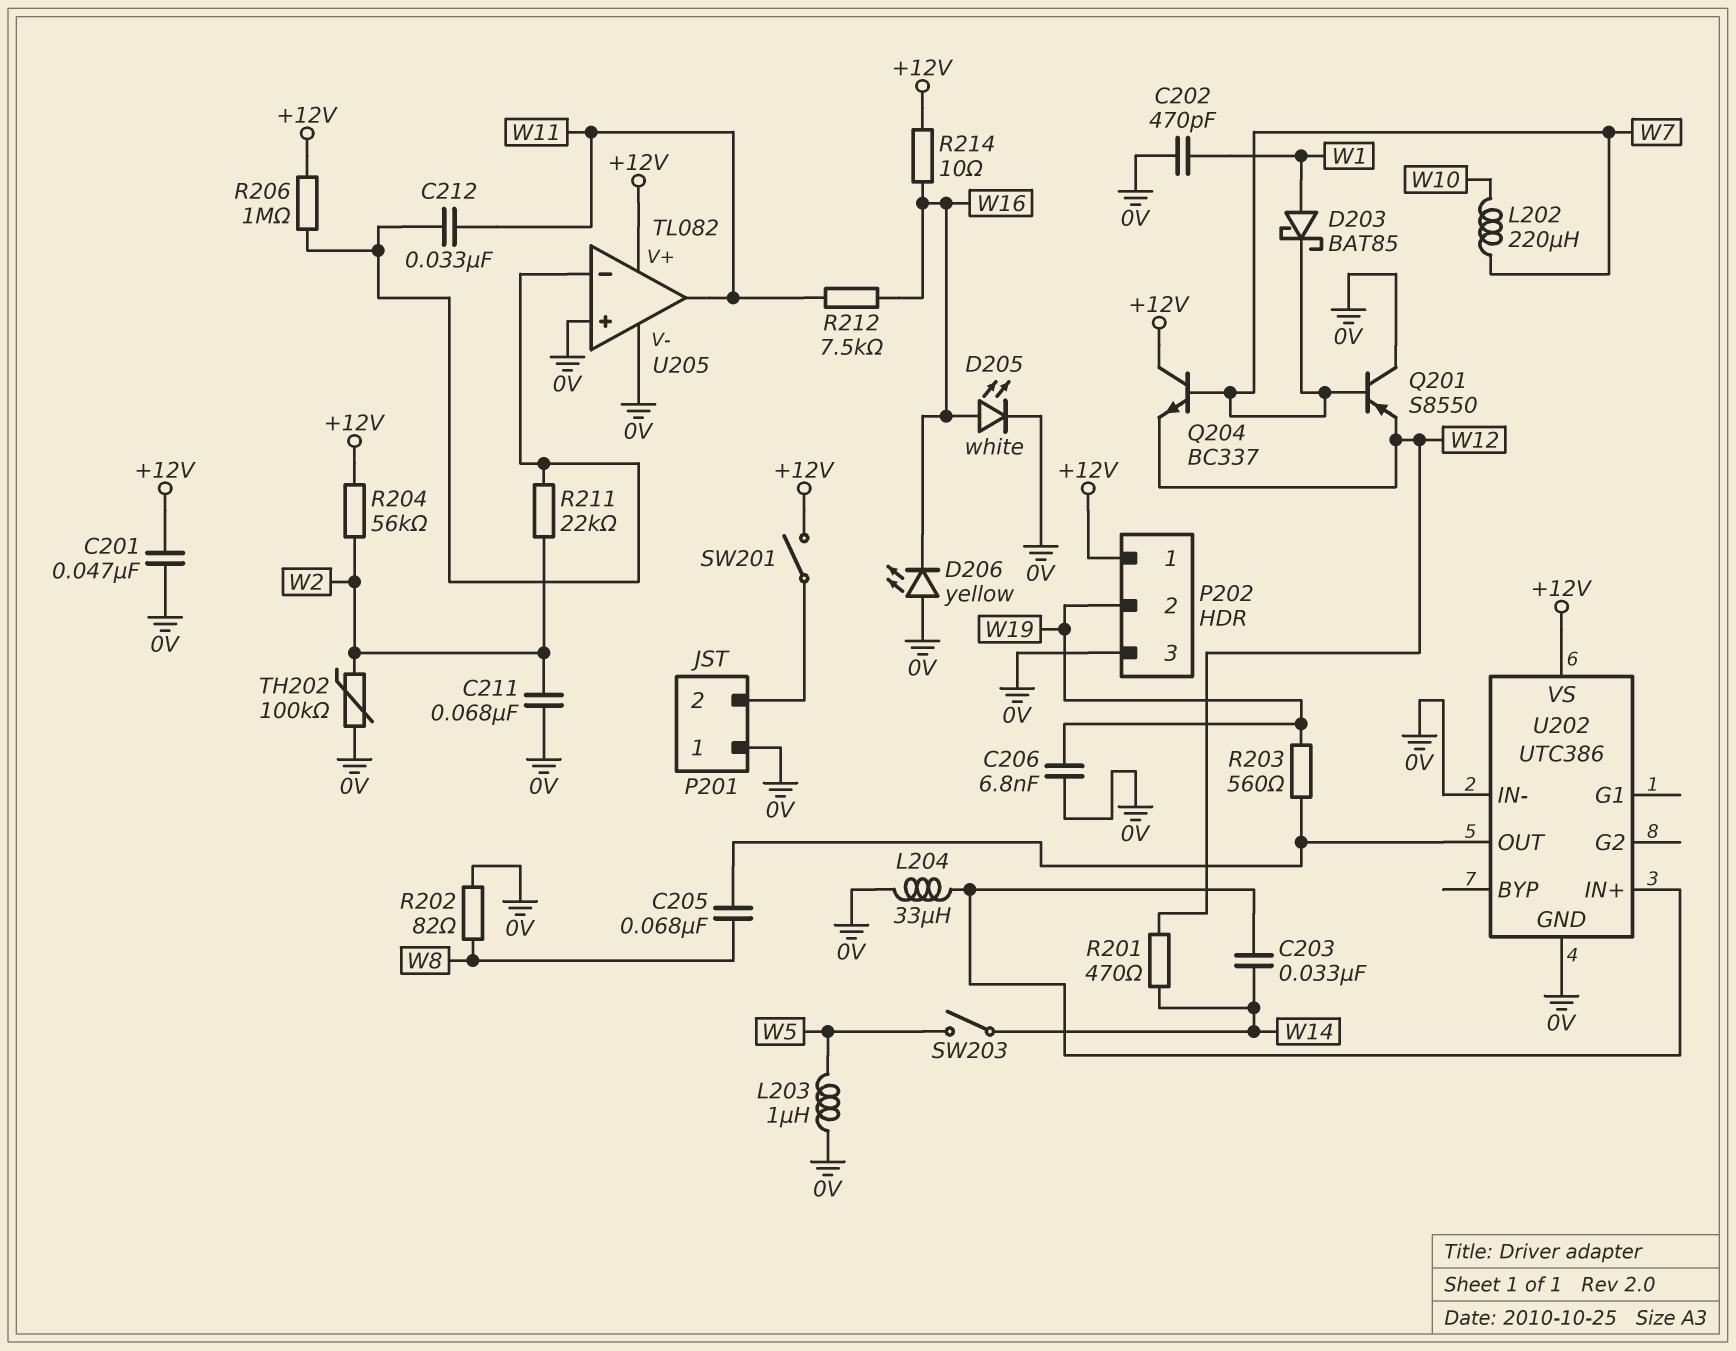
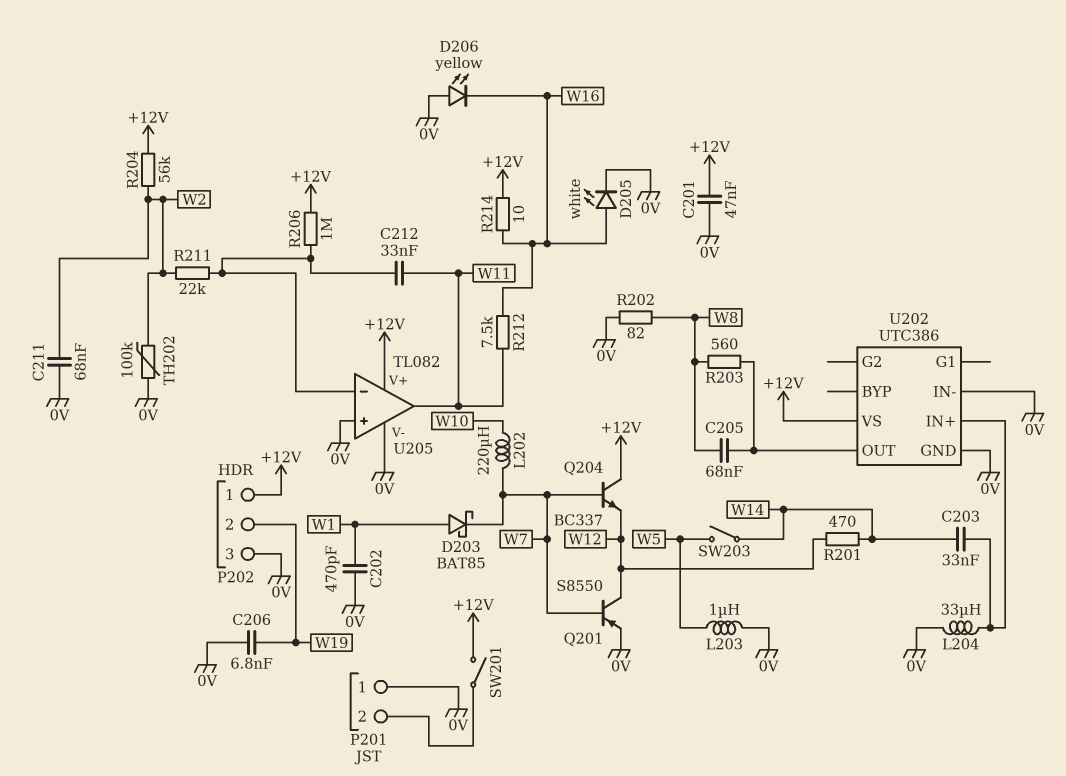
Q201: PNP S8550 (B W7, C 0V, E W12) -> PNP S8550 (B W7, C W12, E 0V)
R203: 560 (U202/OUT, W19) -> 560 (U202/OUT, W8)

